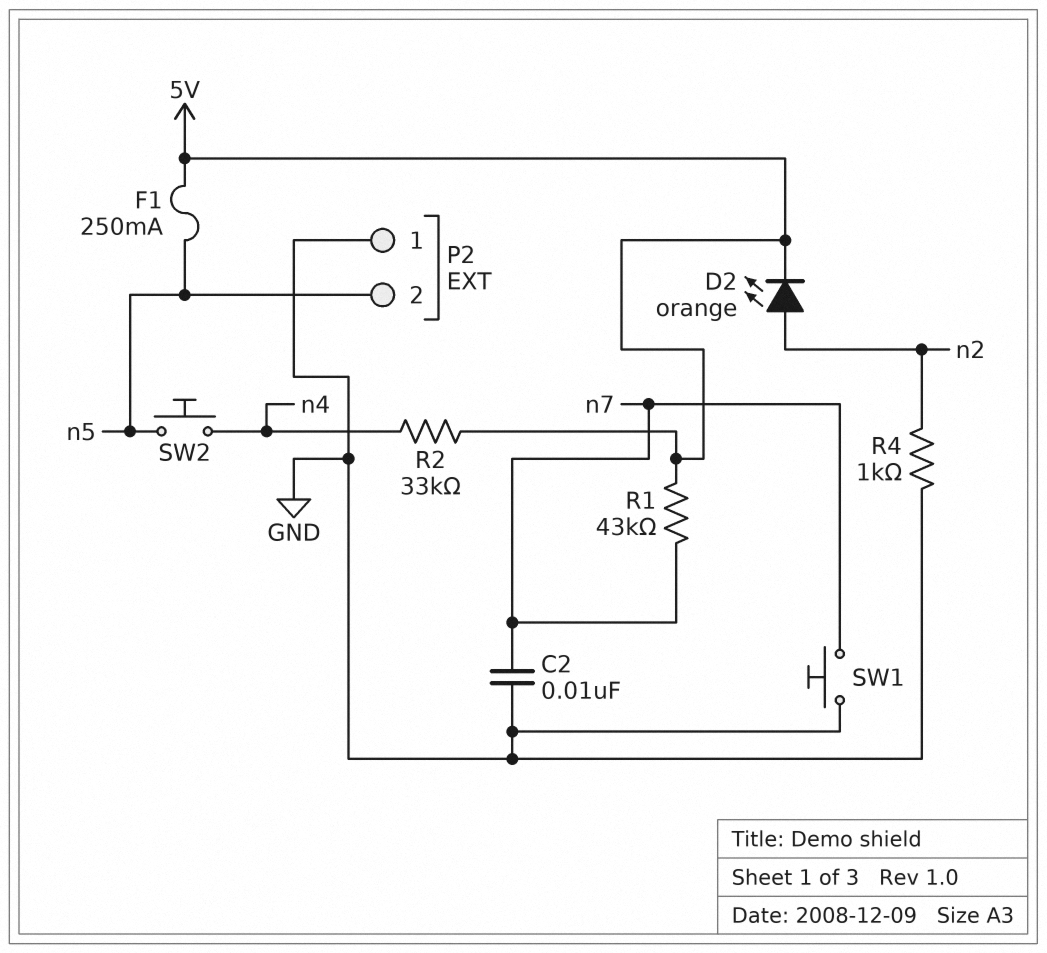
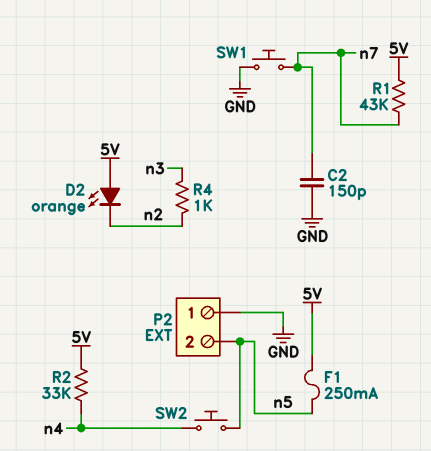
C2: 10nF (GND, n7) -> 150pF (GND, n7)
D2: LED orange (A n2, K 5V) -> LED orange (A 5V, K n2)
R4: 1k (GND, n2) -> 1k (n2, n3)

